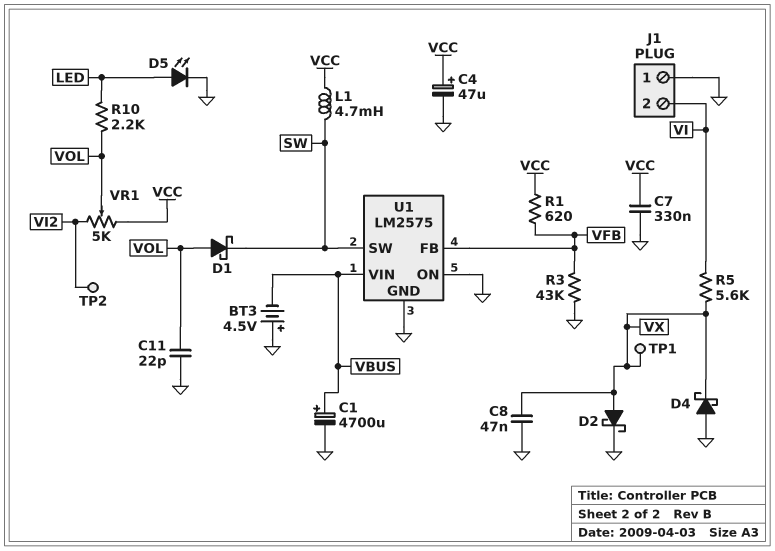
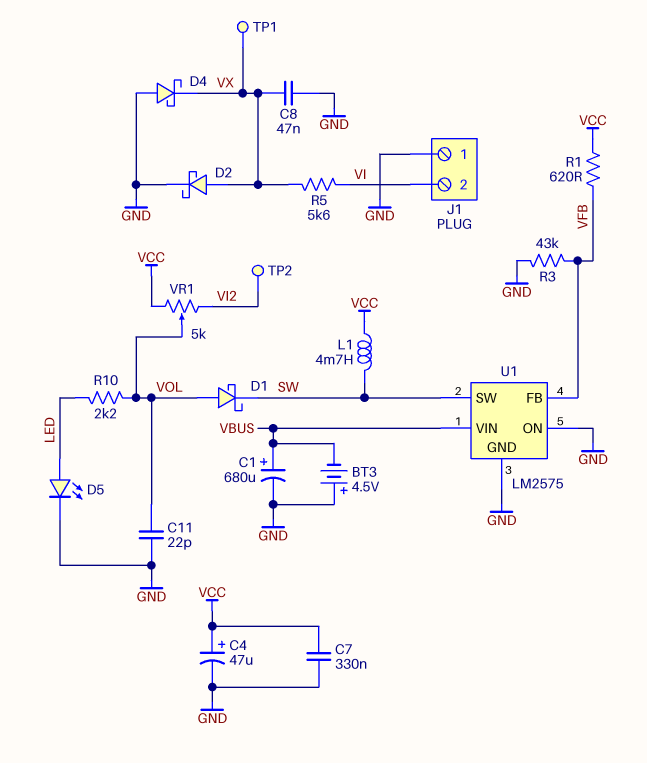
C1: 4700uF (plus VBUS, minus GND) -> 680uF (plus VBUS, minus GND)

